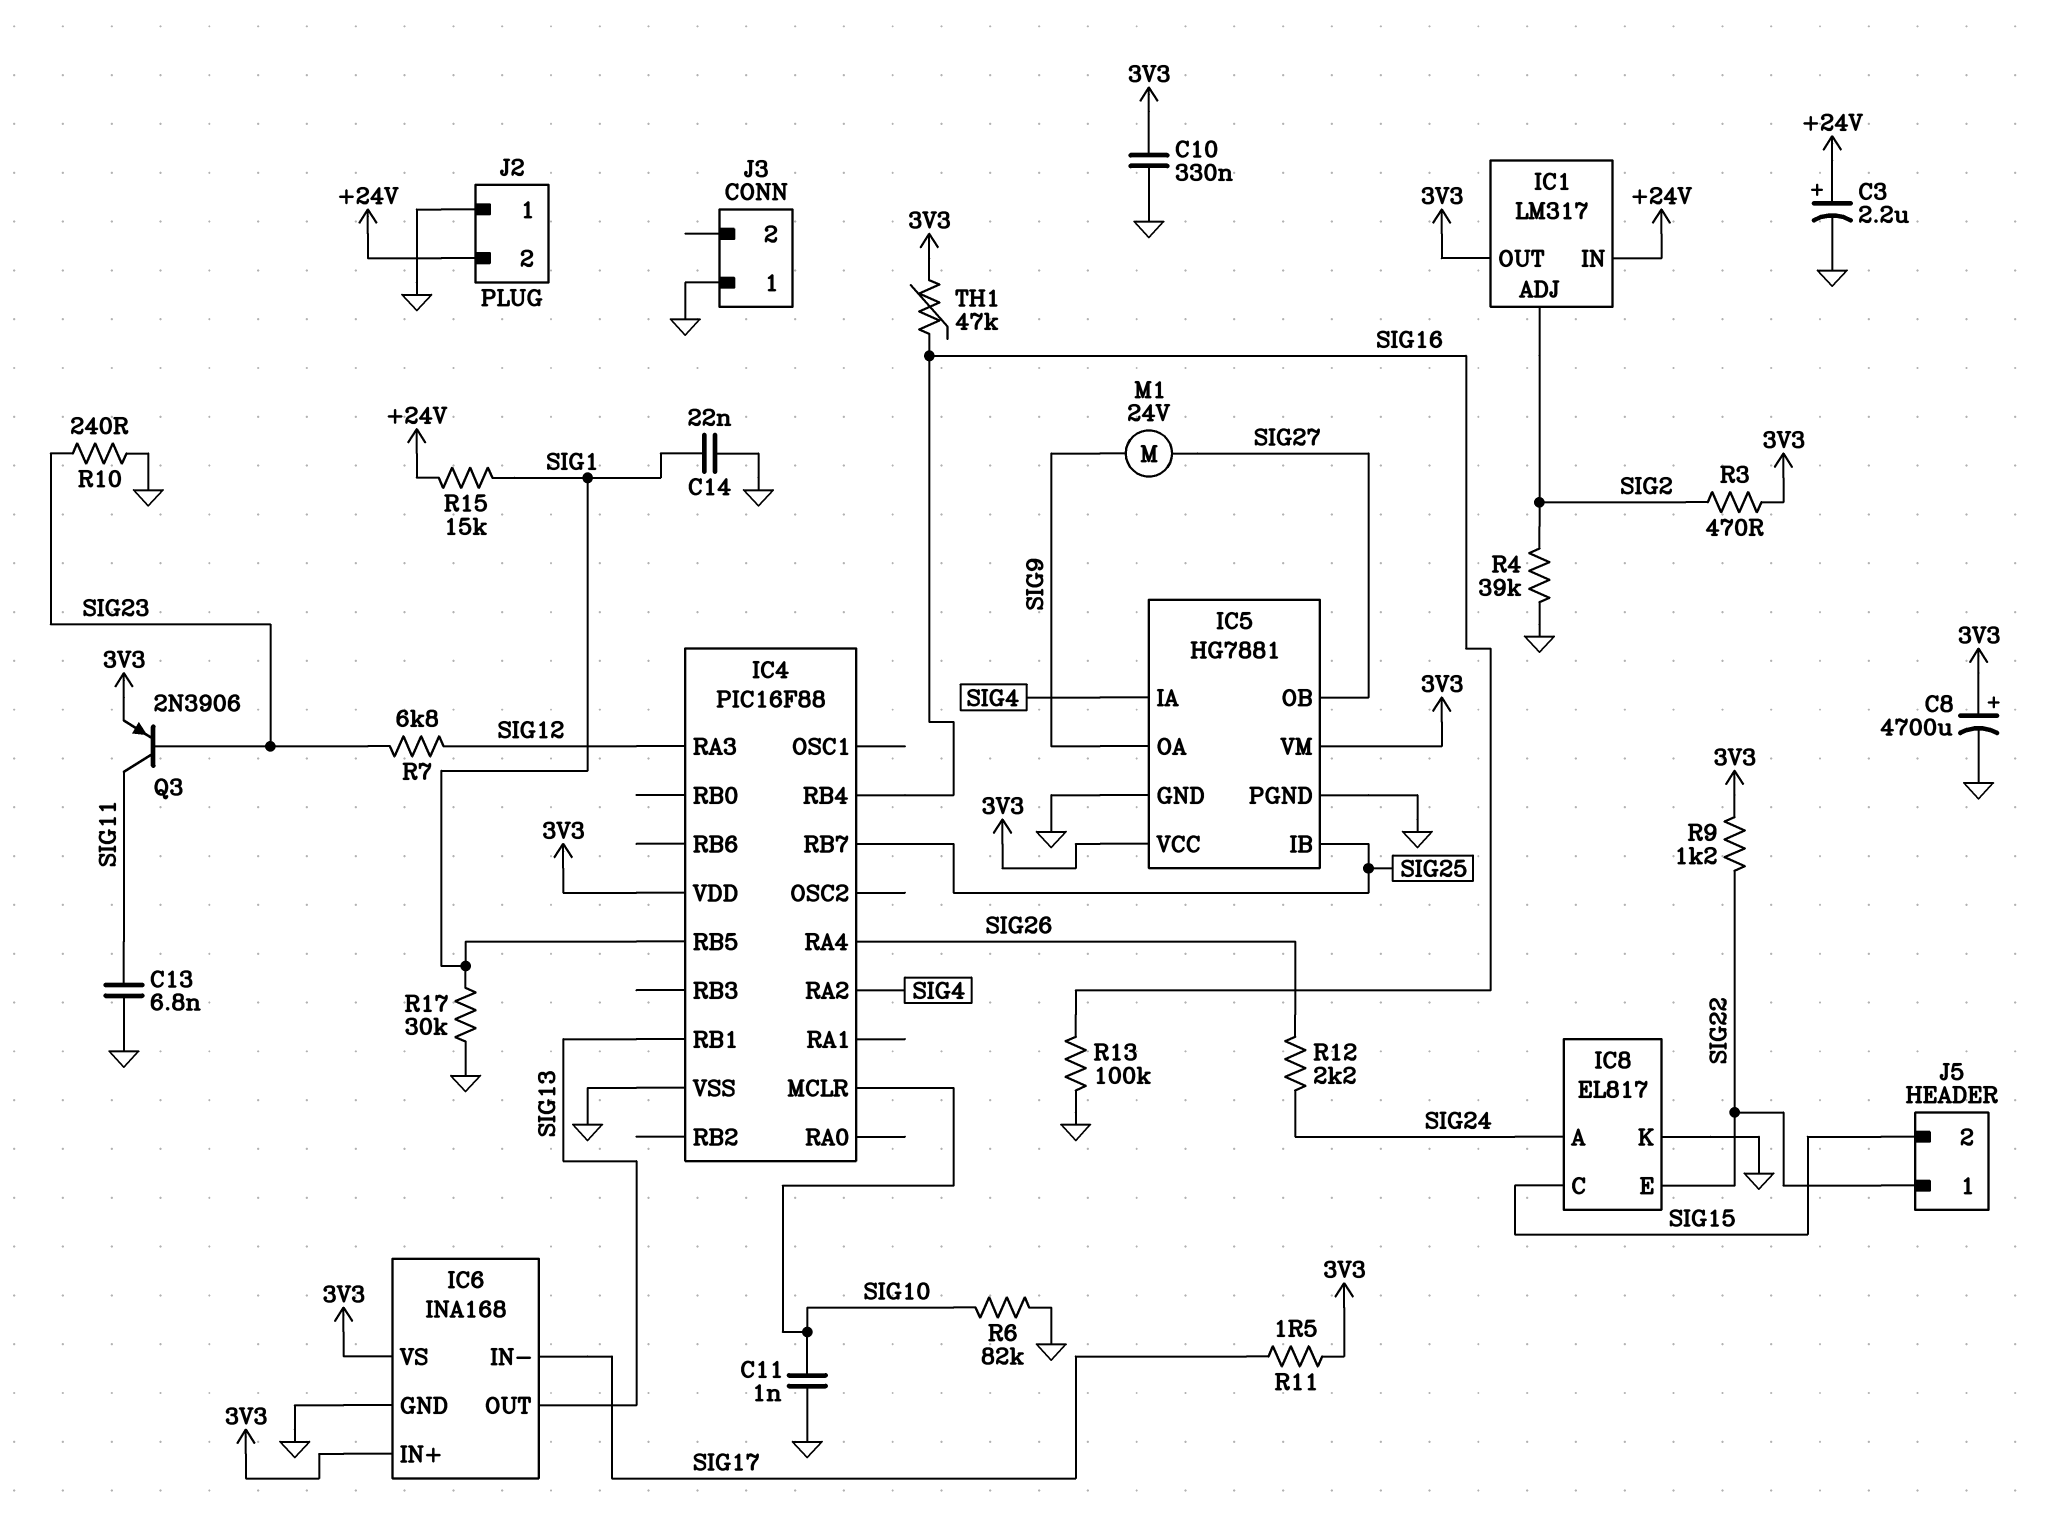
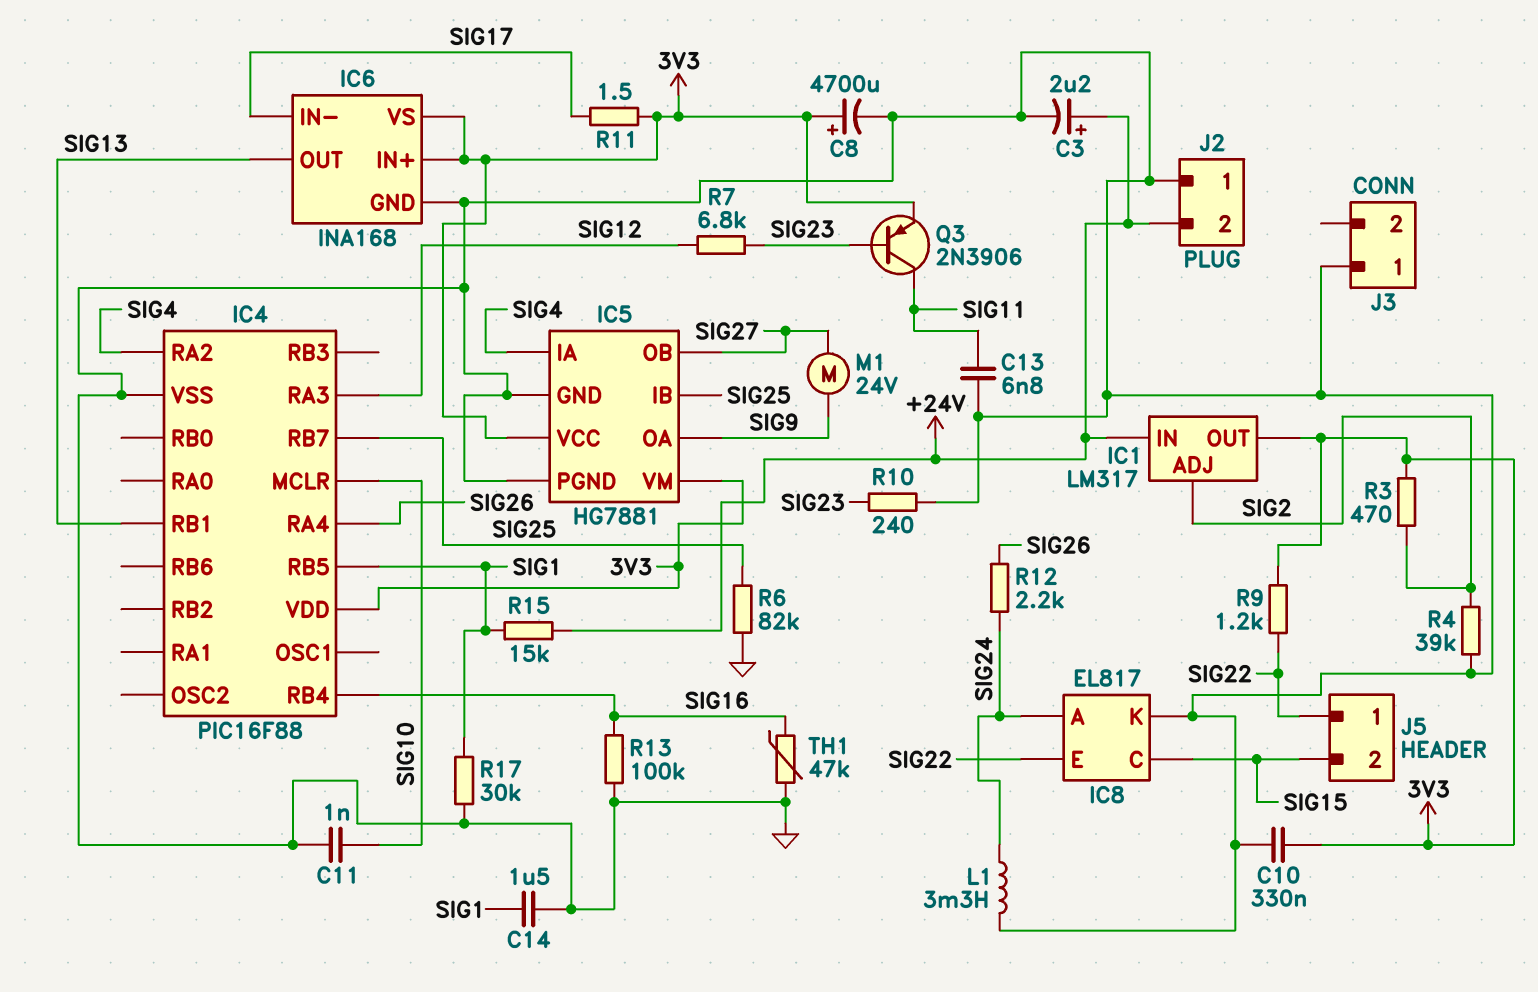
C14: 22nF (GND, SIG1) -> 1.5uF (GND, SIG1)
L1: none -> 3.3mH (GND, SIG24)
R6: 82k (GND, SIG10) -> 82k (GND, SIG25)
TH1: 47k (3V3, SIG16) -> 47k (GND, SIG16)

